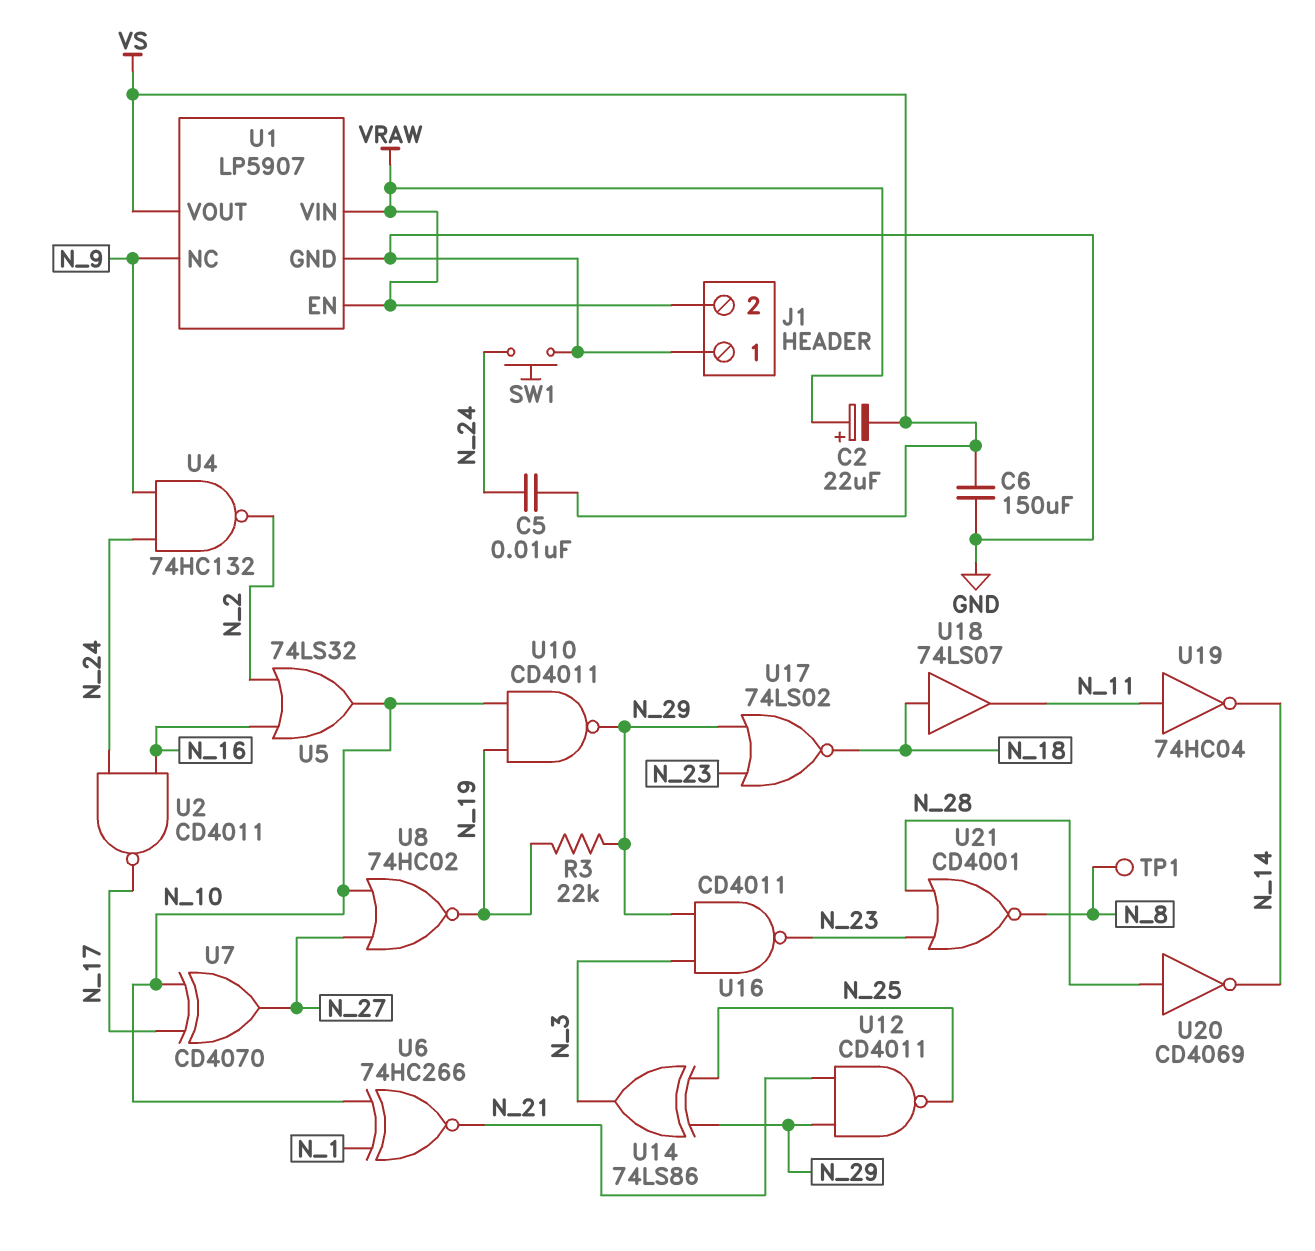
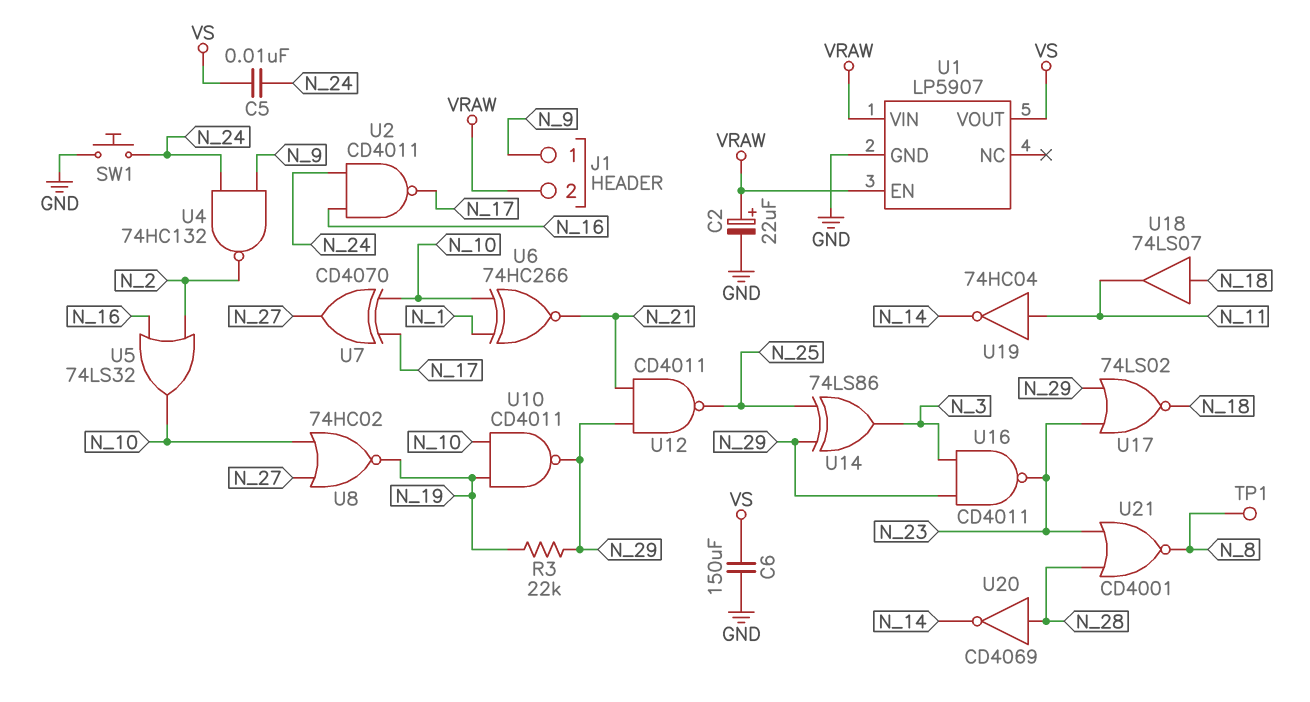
C2: 22uF (plus VRAW, minus VS) -> 22uF (plus VRAW, minus GND)
J1 pin 1: GND -> N_9
U1 pin NC: N_9 -> none

